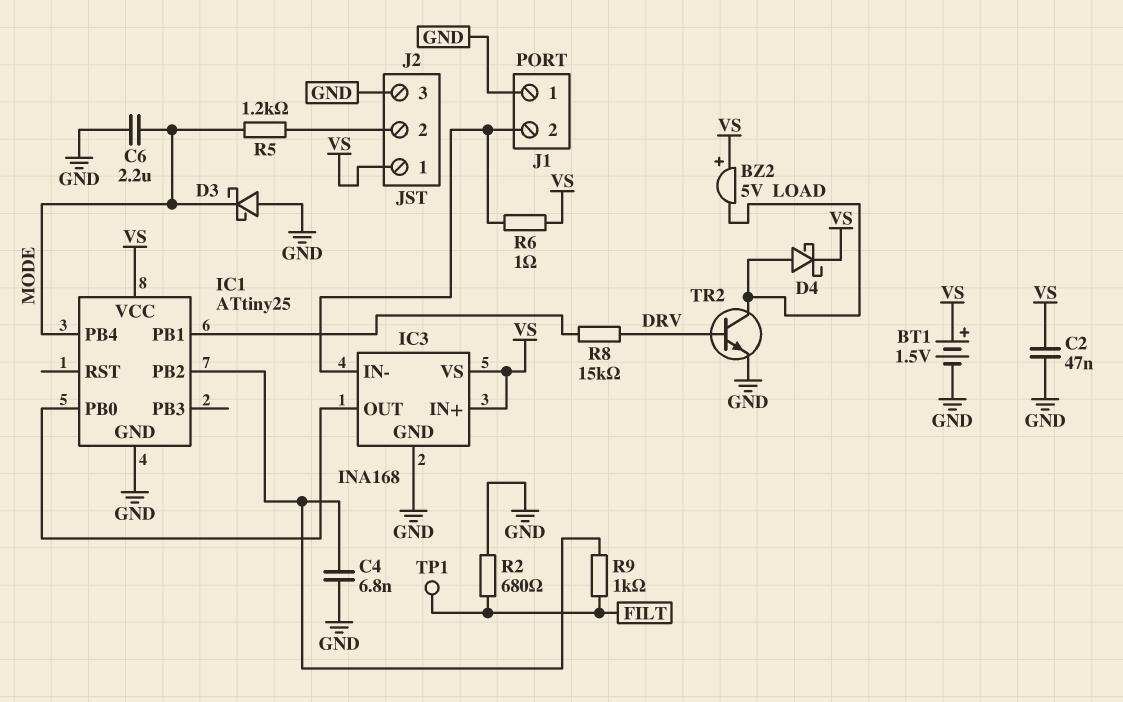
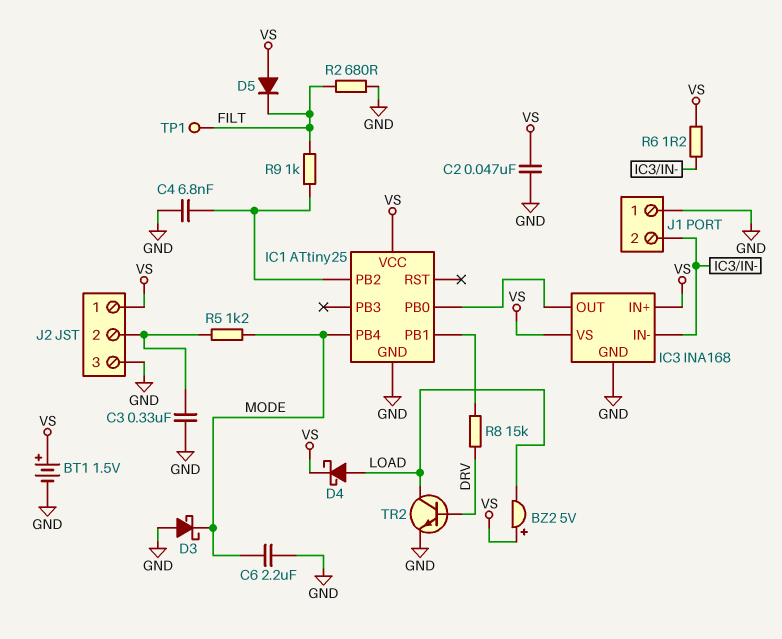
C3: none -> 330nF (GND, J2/2)
D5: none -> diode (A VS, K FILT)
R6: 1 (IC3/IN-, VS) -> 1.2 (IC3/IN-, VS)

